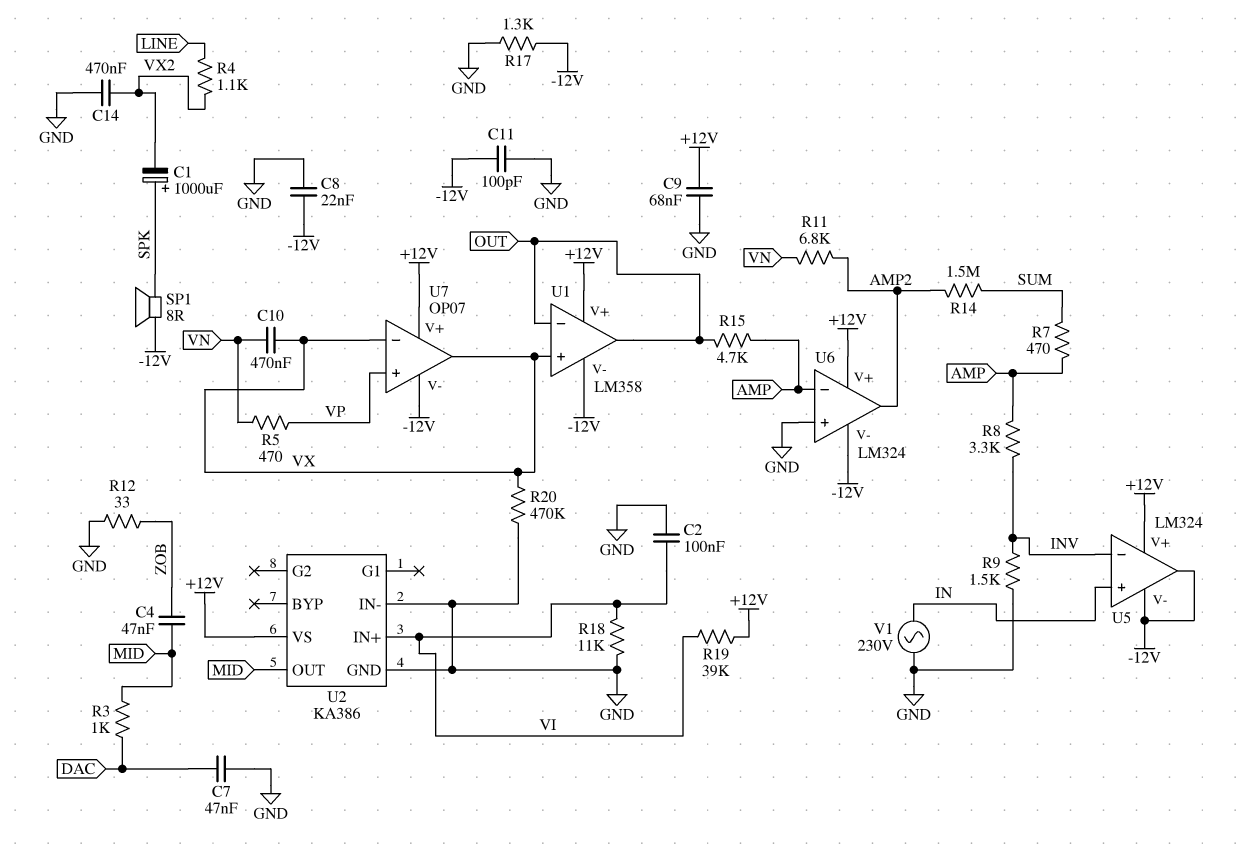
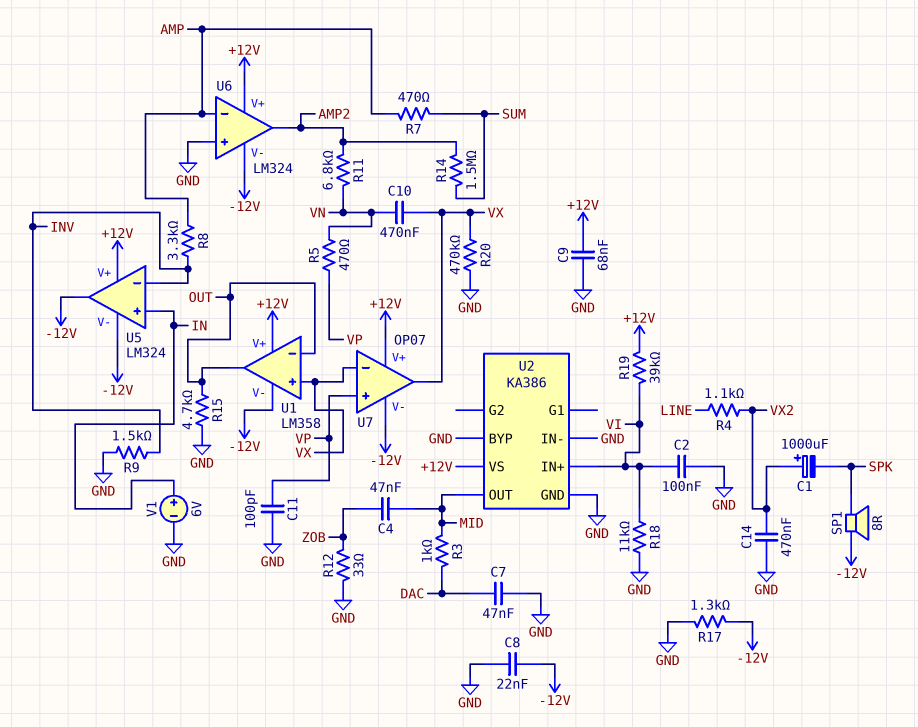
C1: 1000uF (plus SPK, minus VX2) -> 1000uF (plus VX2, minus SPK)
C11: 100pF (-12V, GND) -> 100pF (GND, VP)
R15: 4.7k (AMP, OUT) -> 4.7k (GND, OUT)
U2 pin BYP: none -> GND
V1: AC 230V (GND, IN) -> 6V (plus IN, minus GND)

